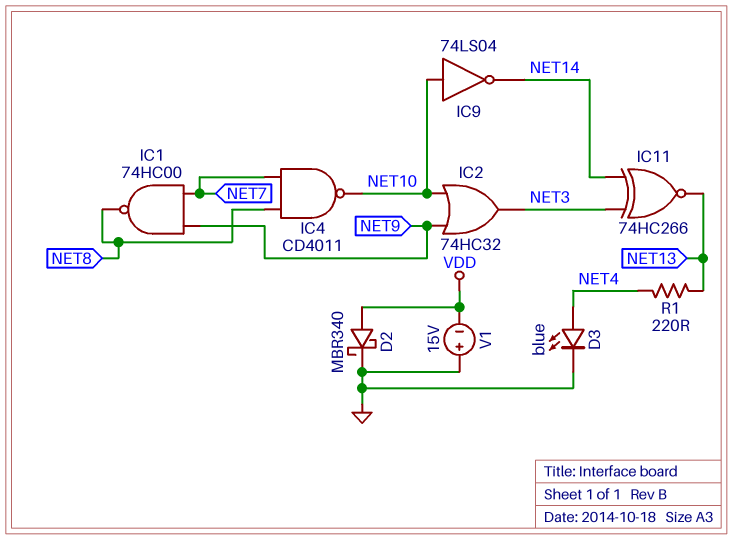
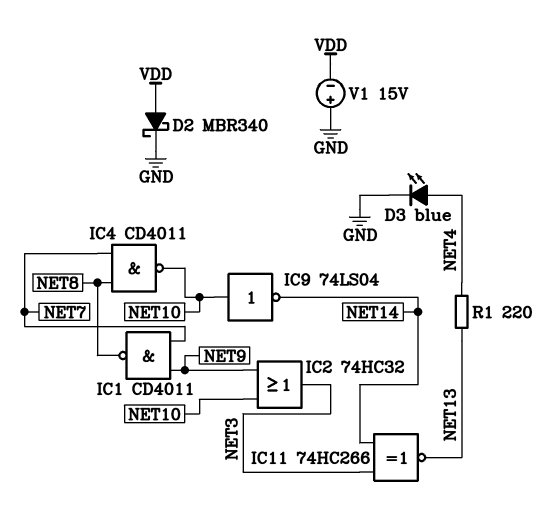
IC1: NAND 74HC00 (in NET7, in NET9, out NET8) -> NAND CD4011 (in NET7, in NET9, out NET8)

